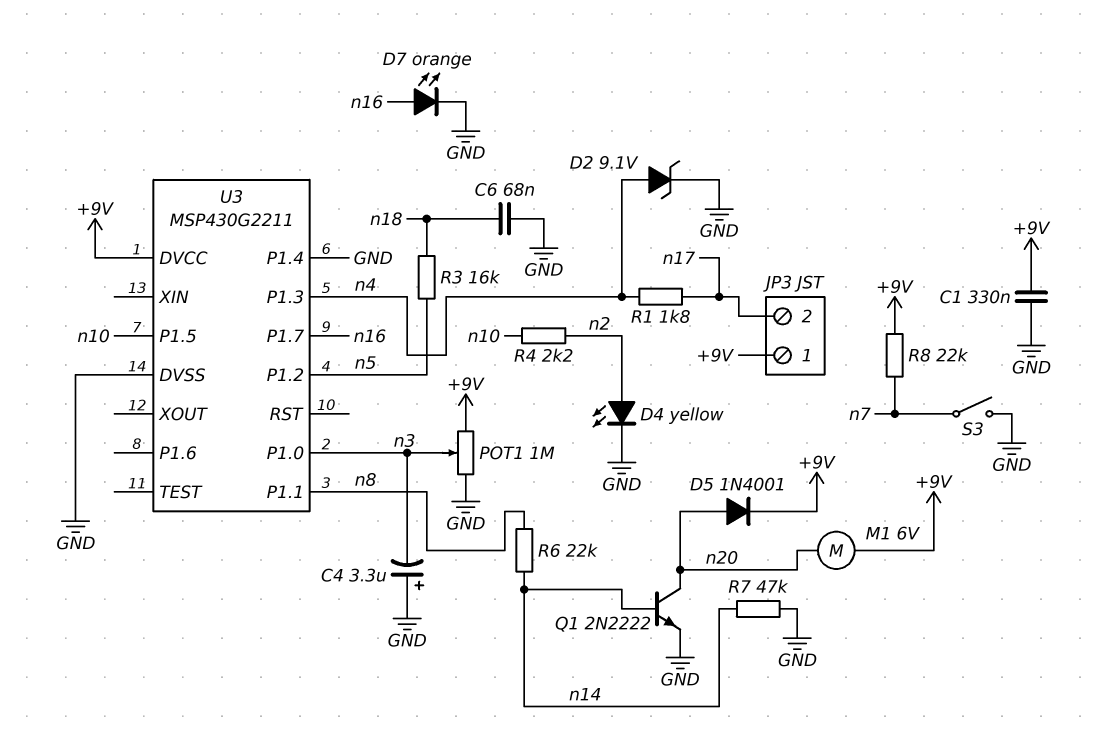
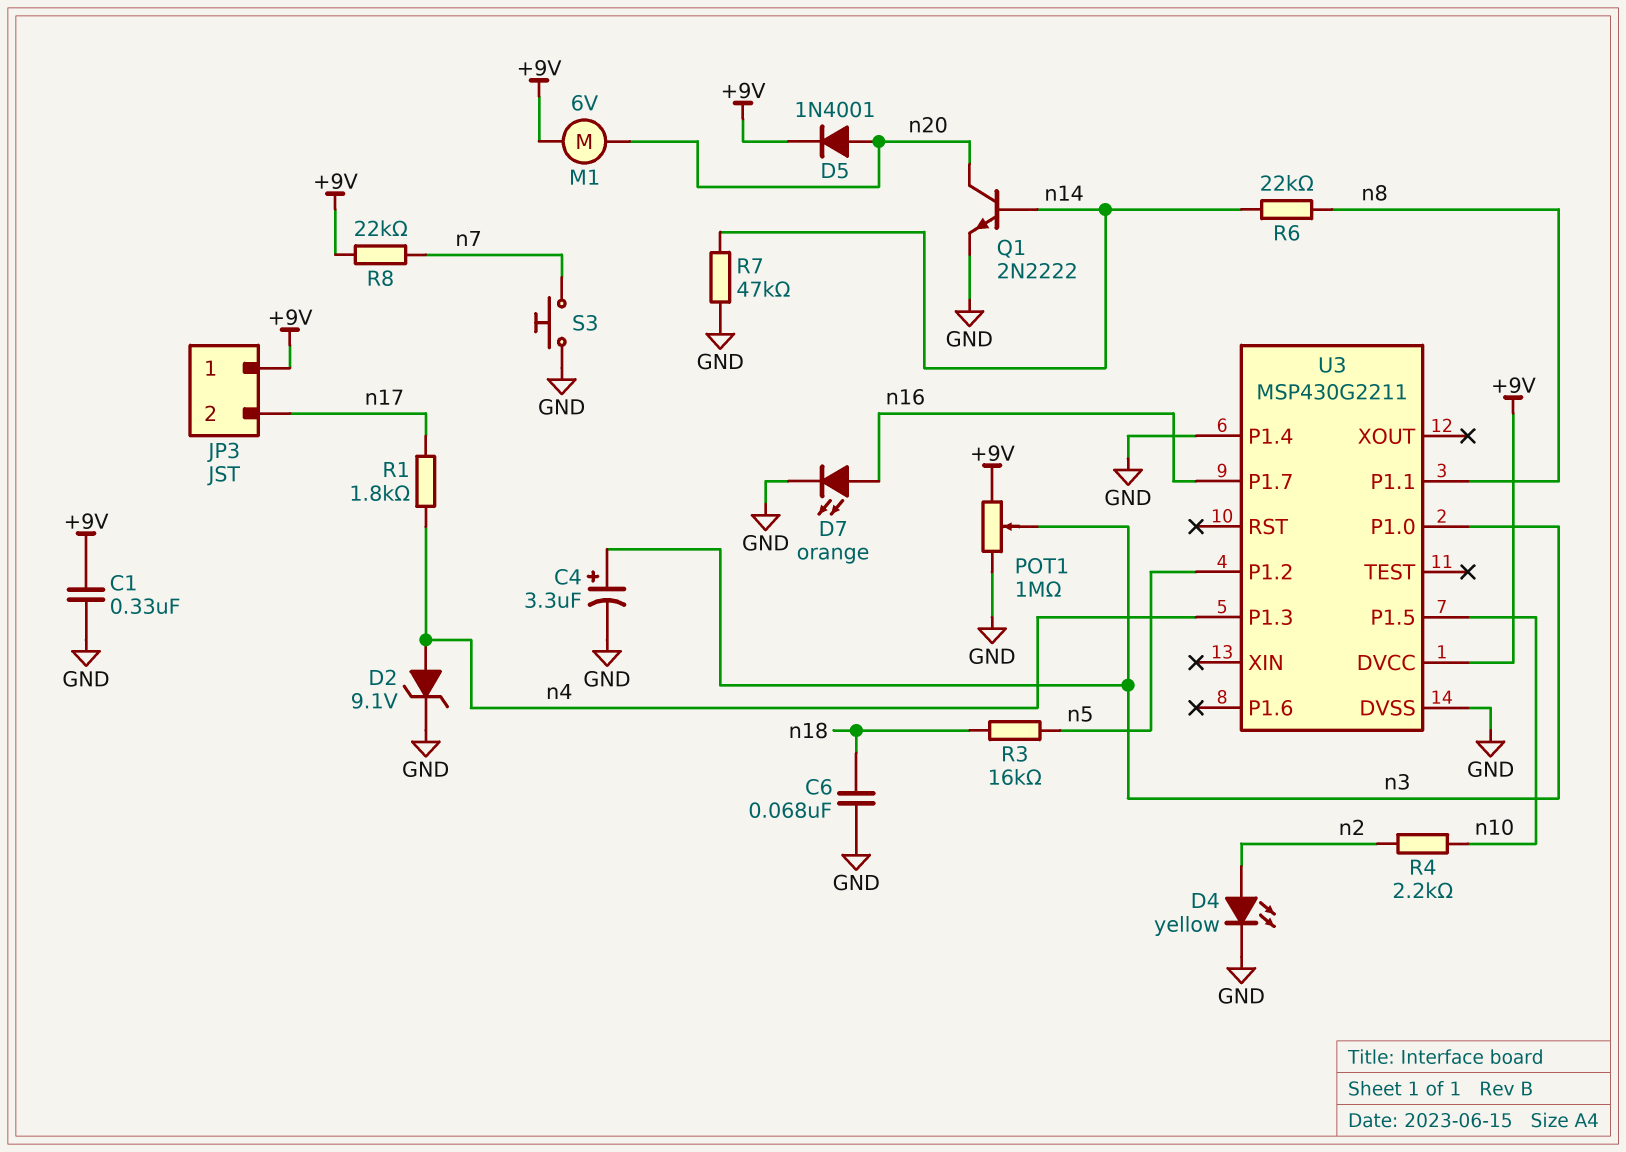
C4: 3.3uF (plus GND, minus n3) -> 3.3uF (plus n3, minus GND)
S3: switch (GND, n7) -> button (GND, n7)

